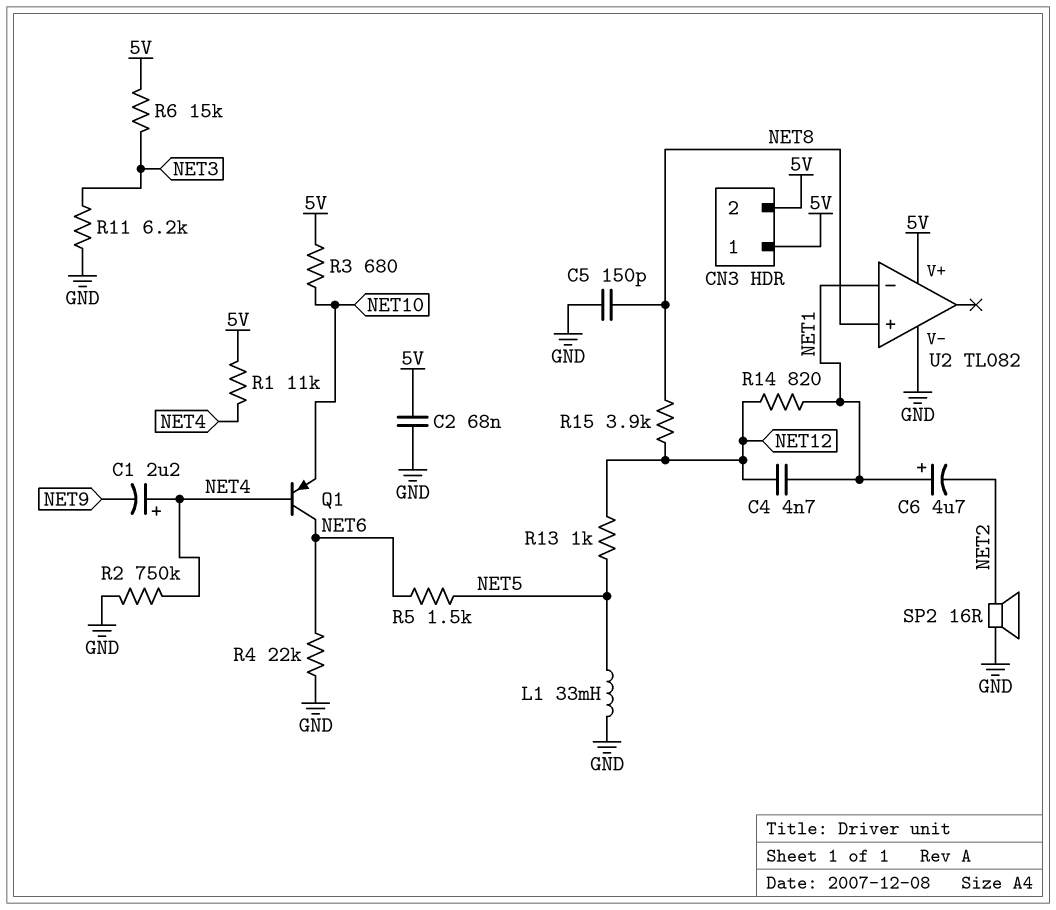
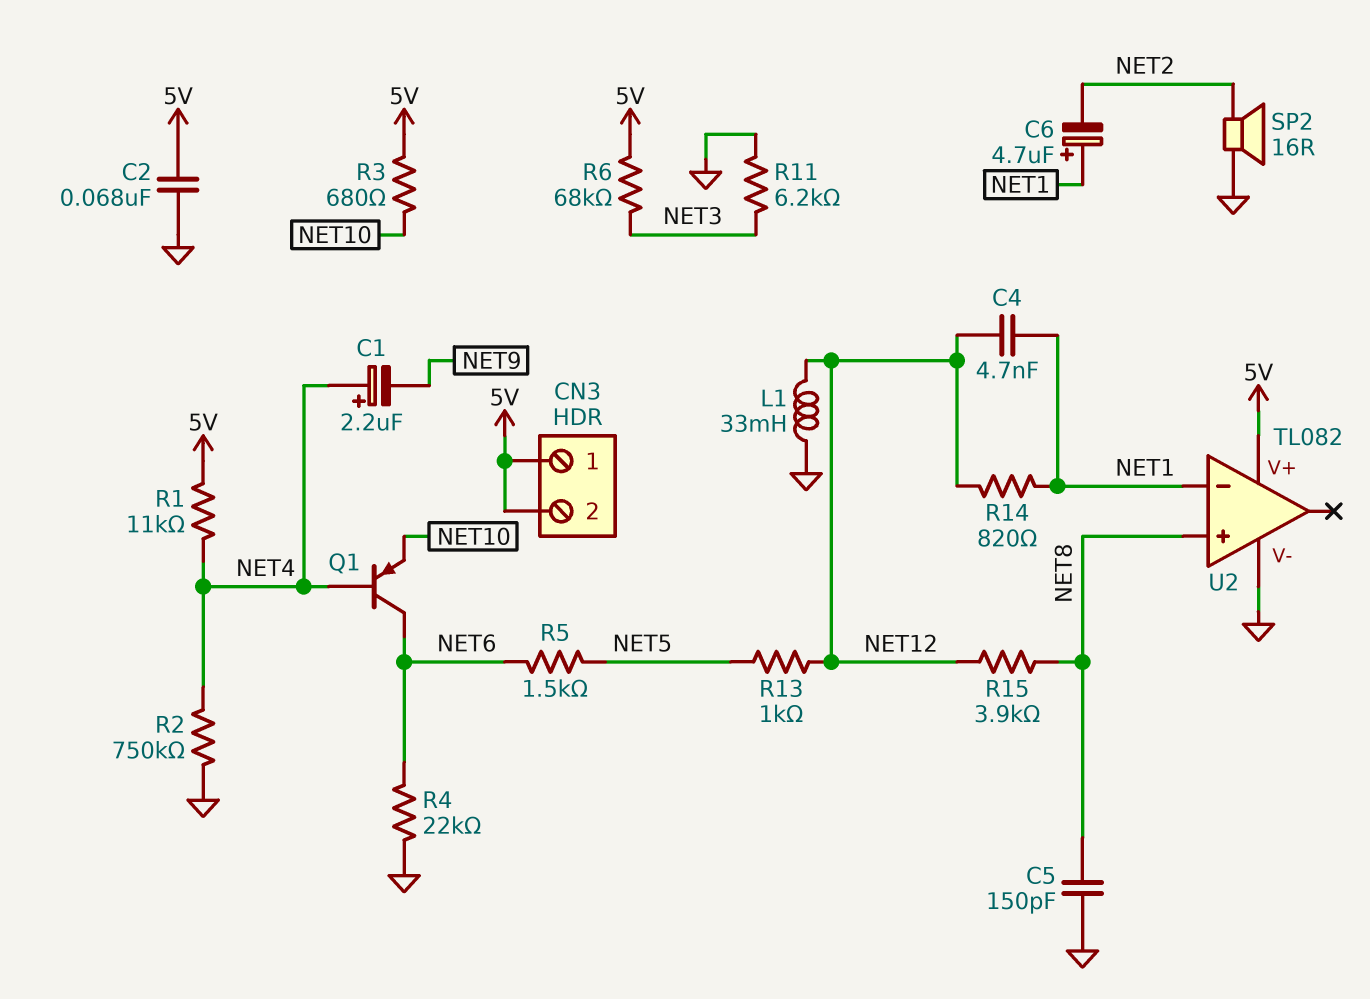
L1: 33mH (GND, NET5) -> 33mH (GND, NET12)
R6: 15k (5V, NET3) -> 68k (5V, NET3)

